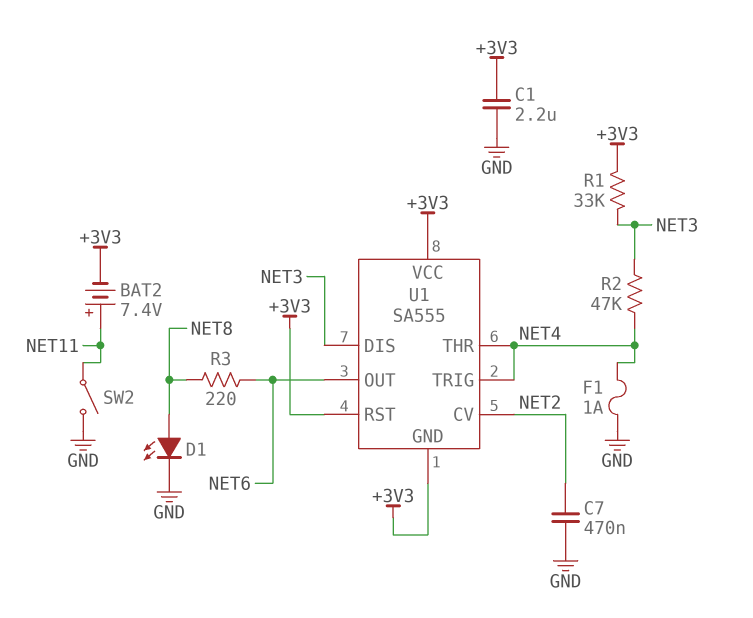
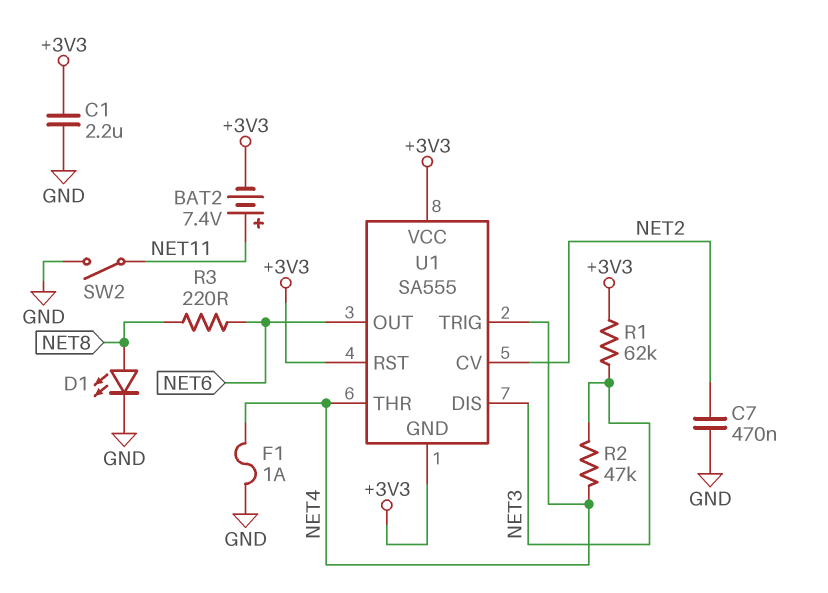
R1: 33k (+3V3, NET3) -> 62k (+3V3, NET3)

